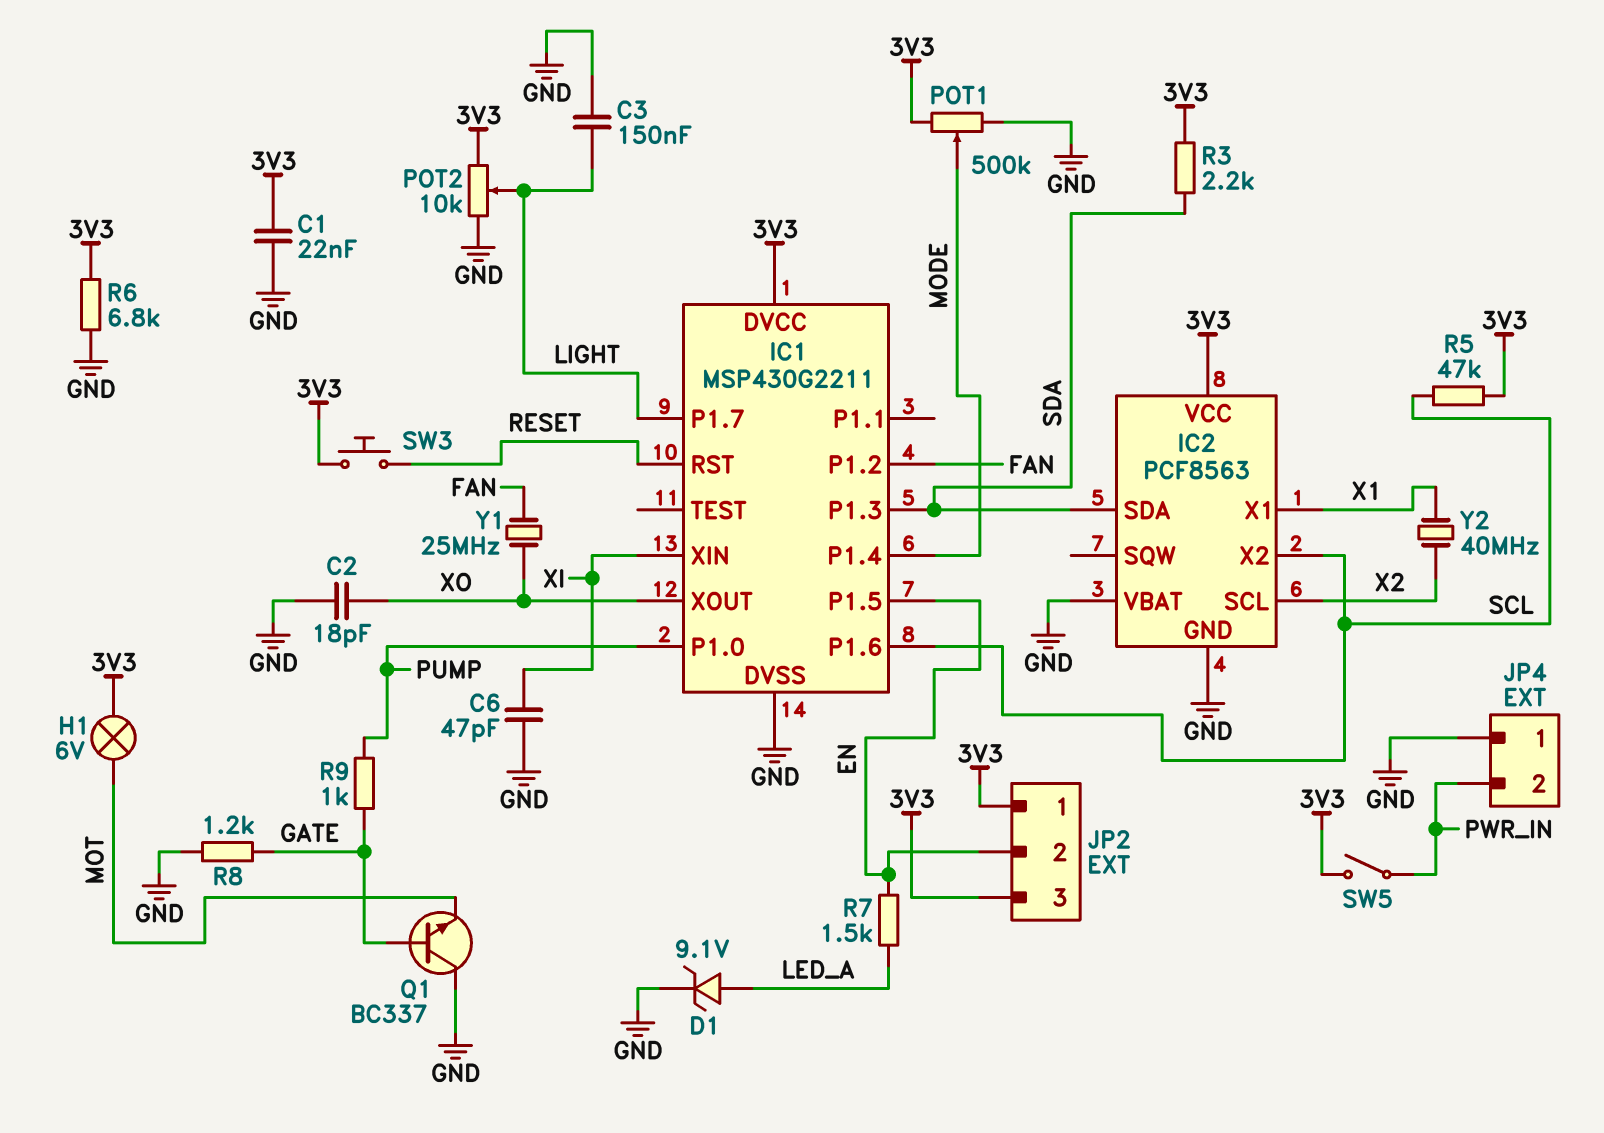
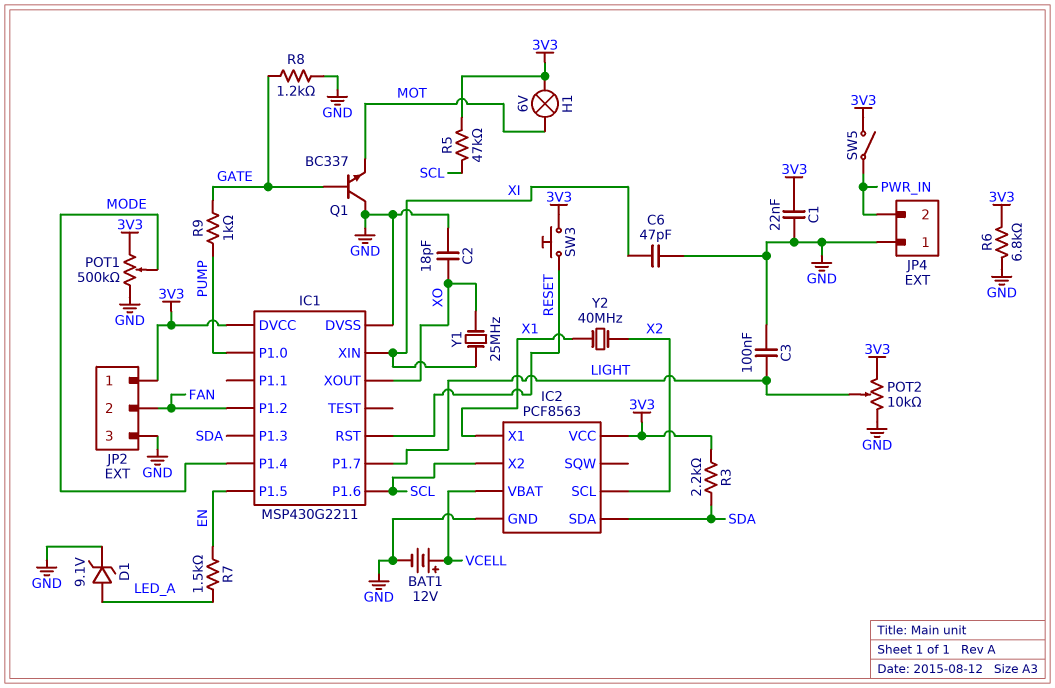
BAT1: none -> 12V (plus VCELL, minus GND)
C3: 150nF (GND, LIGHT) -> 100nF (GND, LIGHT)
IC2 pin VBAT: GND -> VCELL
JP2 pin 2: EN -> FAN
JP2 pin 3: 3V3 -> GND
Y1: 25MHz (FAN, XO) -> 25MHz (XI, XO)

